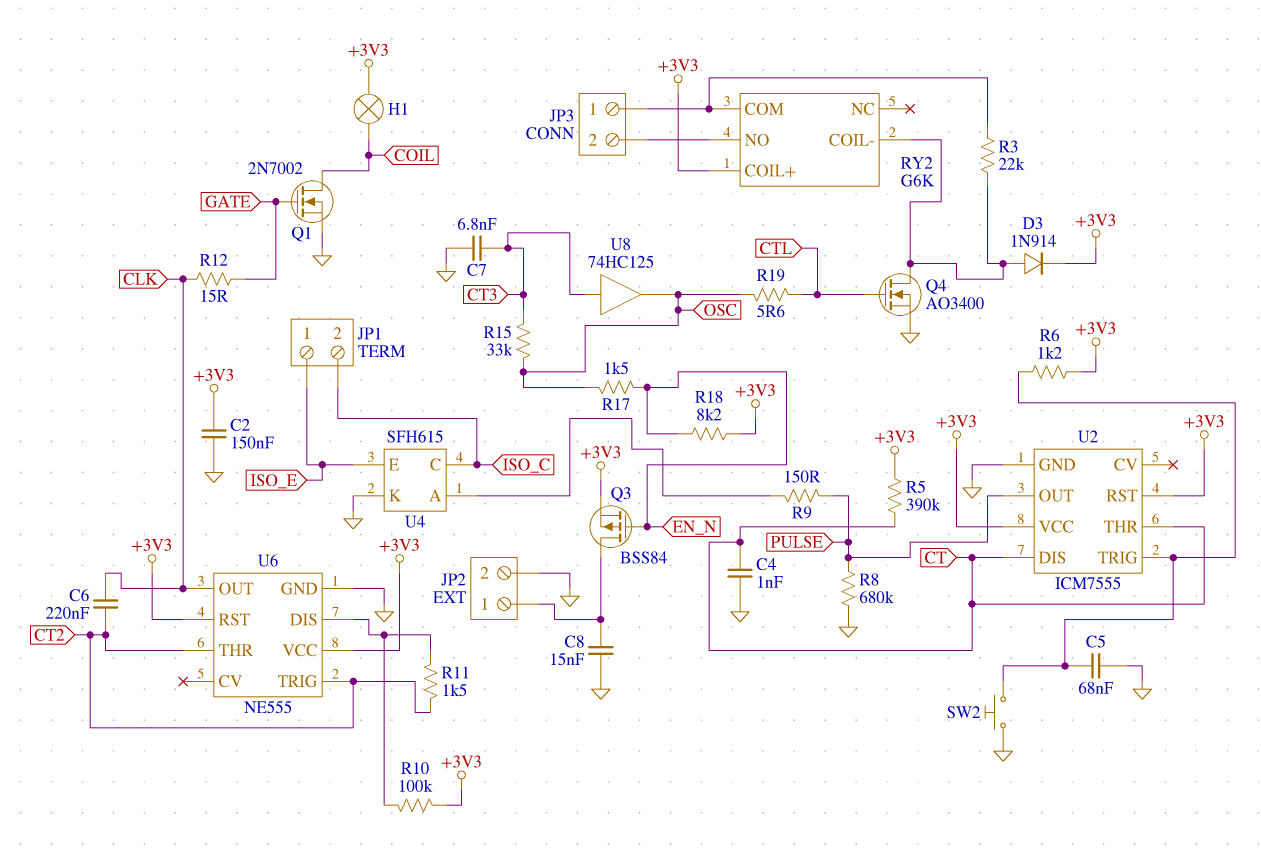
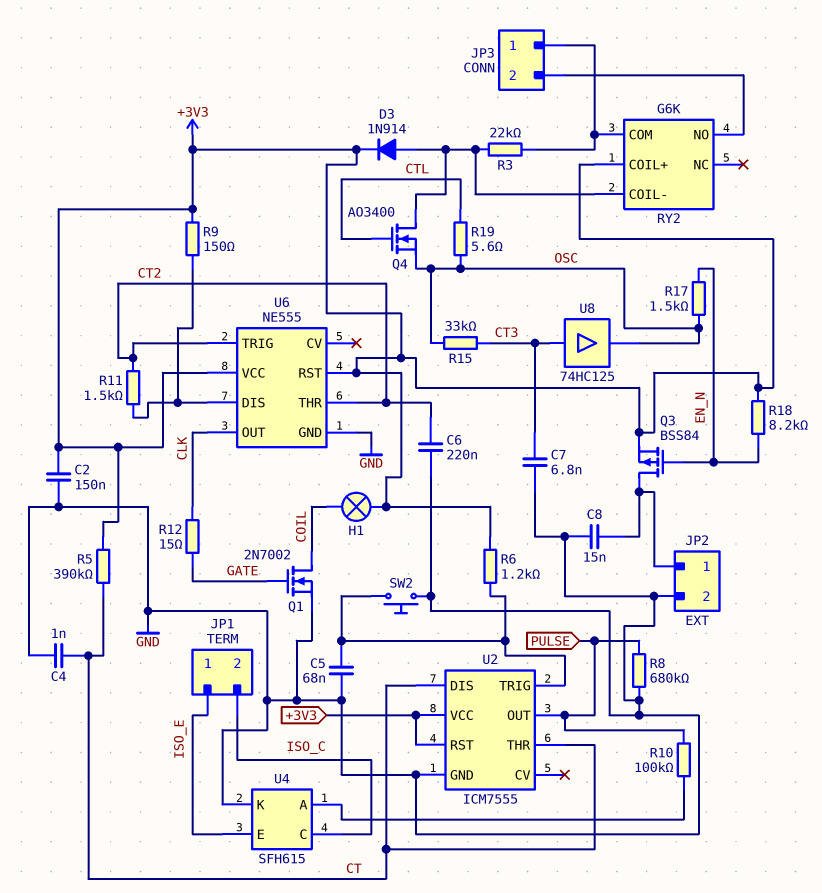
C6: 220nF (CLK, CT2) -> 220nF (CT2, GND)
Q4: NMOS AO3400 (G CTL, D RY2/COIL-, S GND) -> NMOS AO3400 (G CTL, D RY2/COIL-, S OSC)
R9: 150 (PULSE, U4/A) -> 150 (+3V3, U6/DIS)
R10: 100k (+3V3, U6/DIS) -> 100k (PULSE, U4/A)

